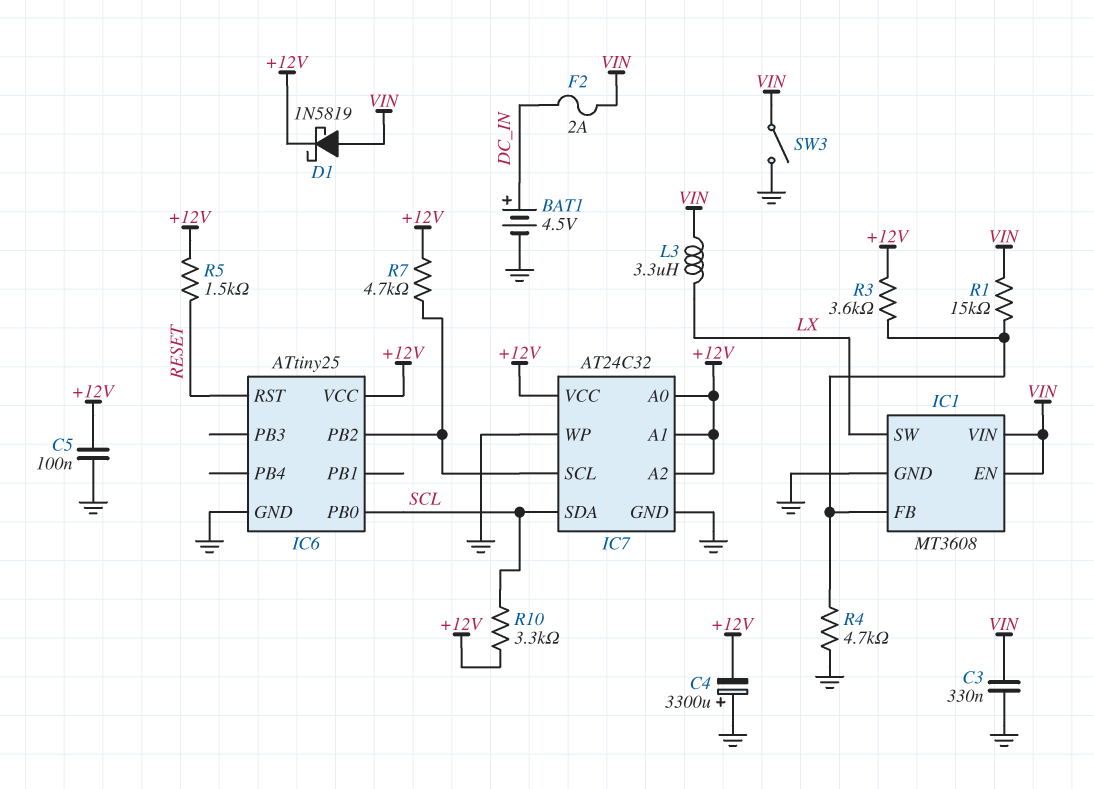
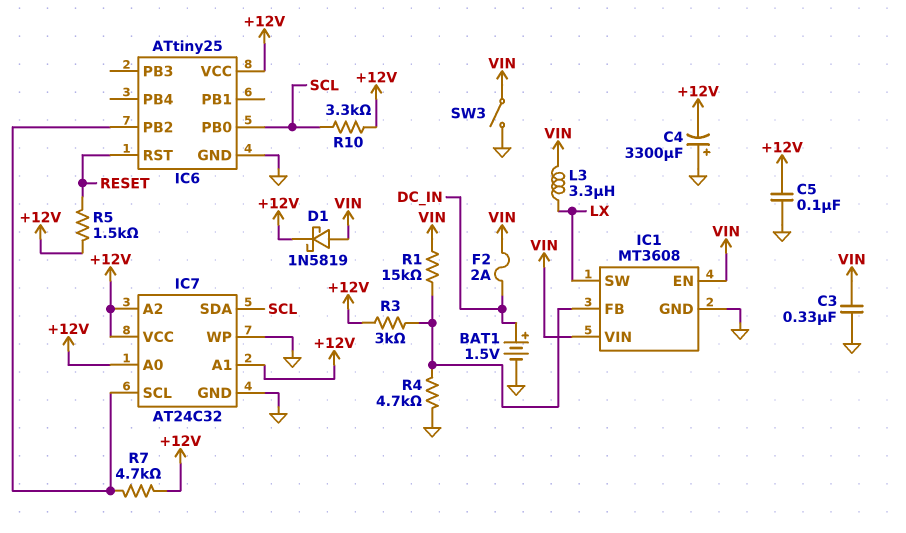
BAT1: 4.5V (plus DC_IN, minus GND) -> 1.5V (plus DC_IN, minus GND)
R3: 3.6k (+12V, IC1/FB) -> 3k (+12V, IC1/FB)

